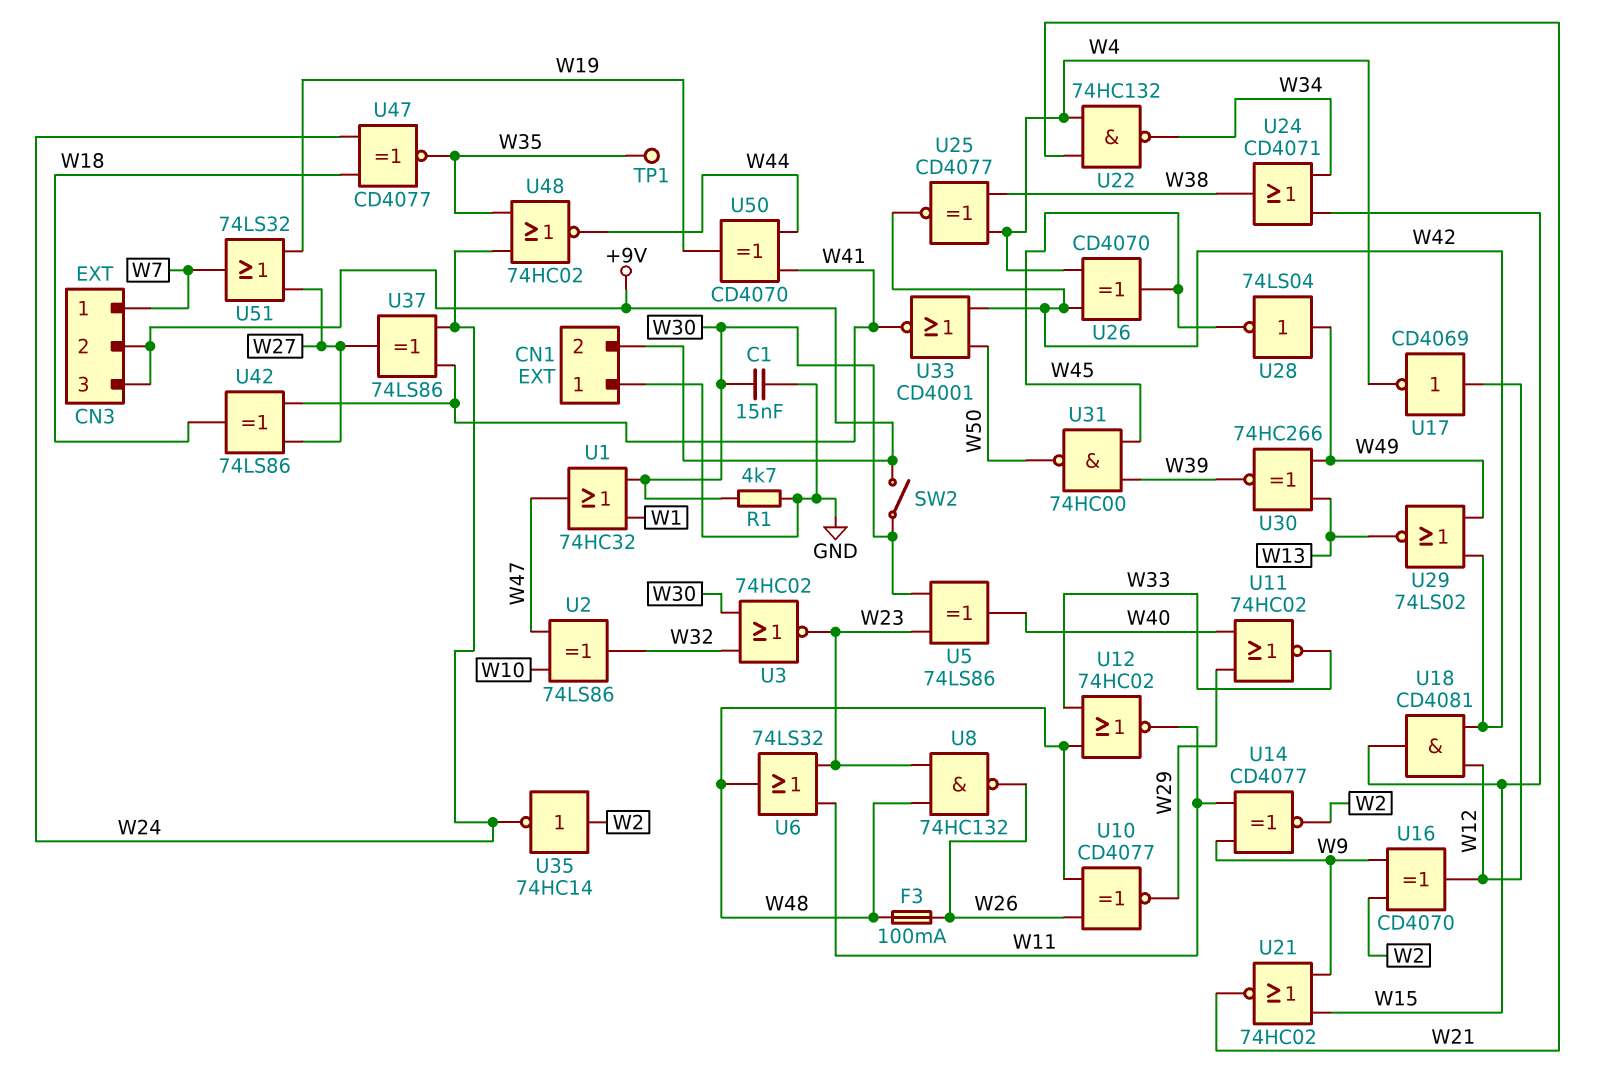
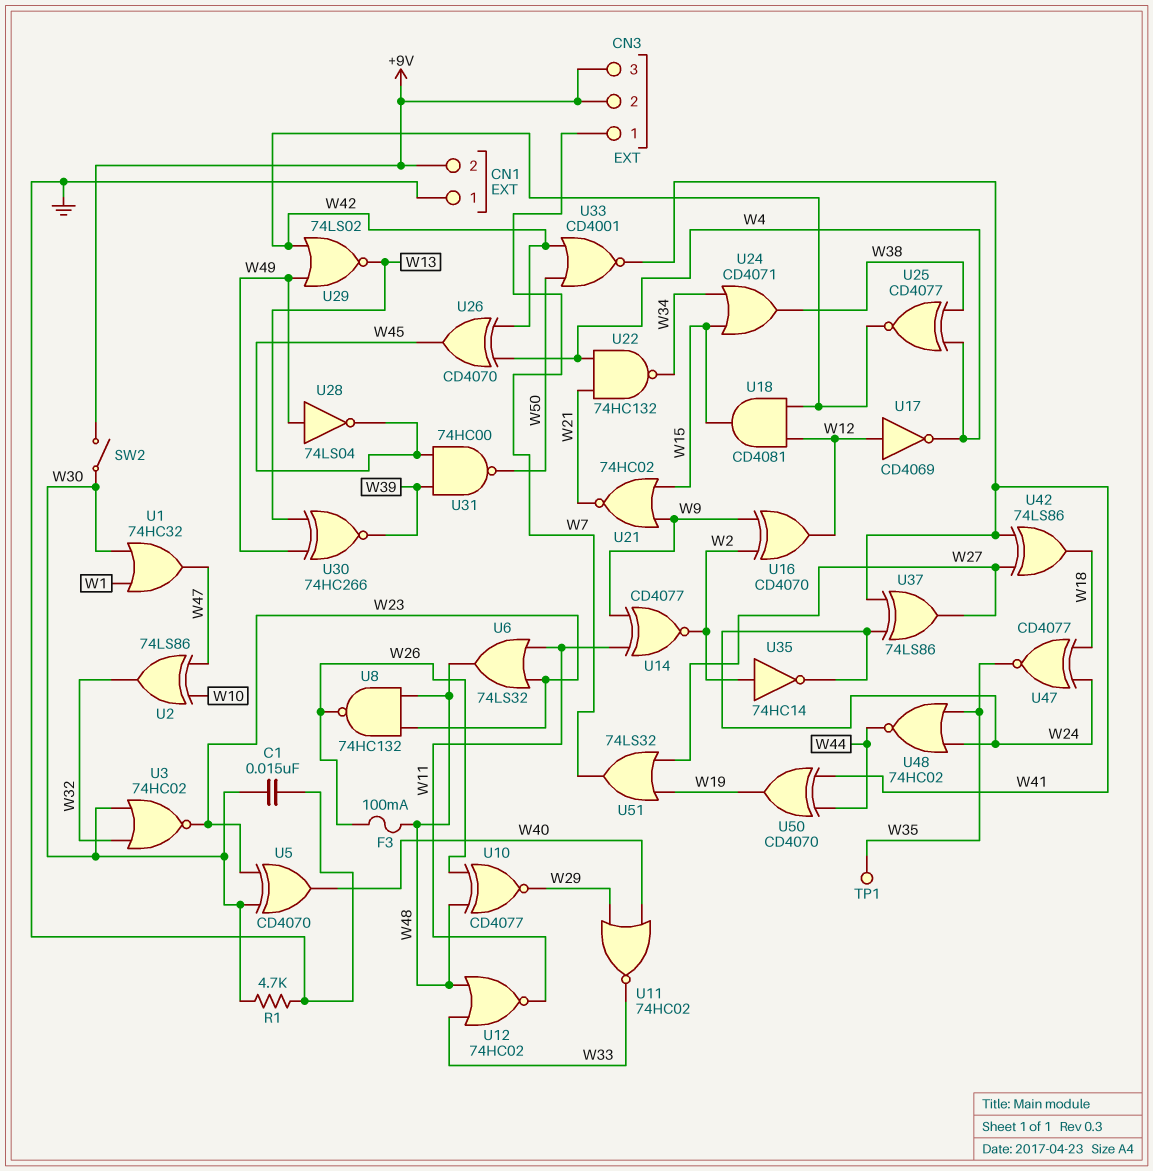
U5: XOR 74LS86 (in W23, in W30, out W40) -> XOR CD4070 (in W23, in W30, out W40)

